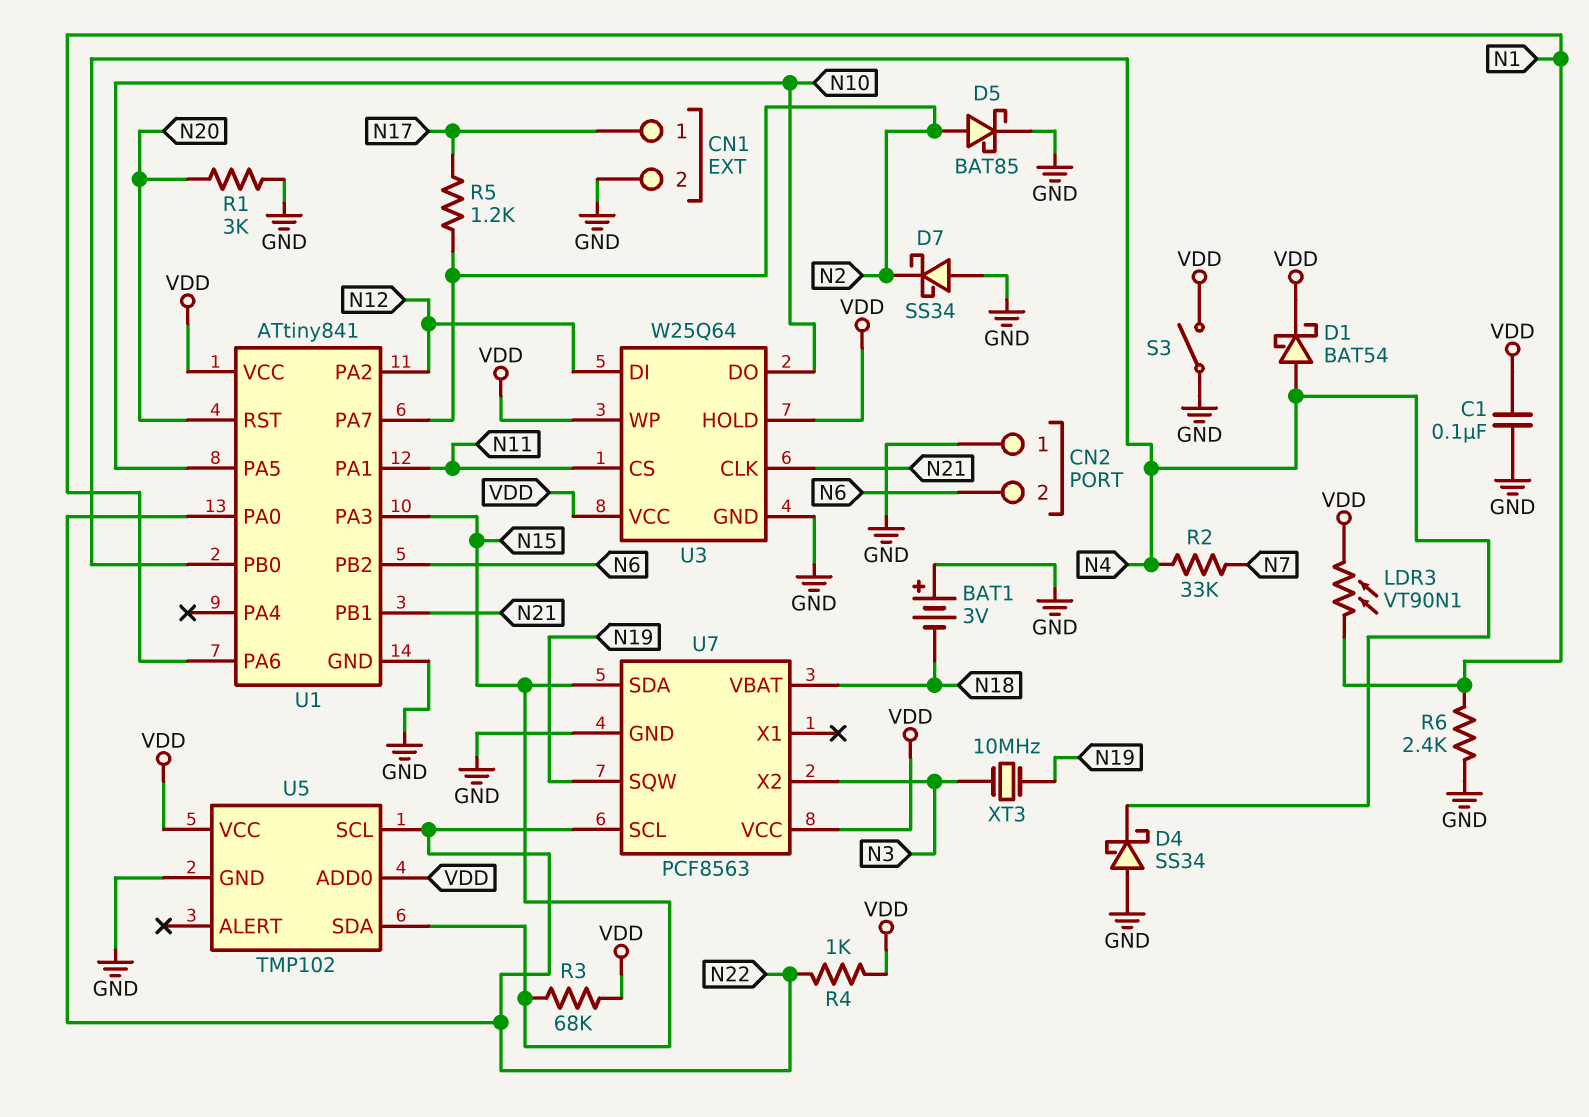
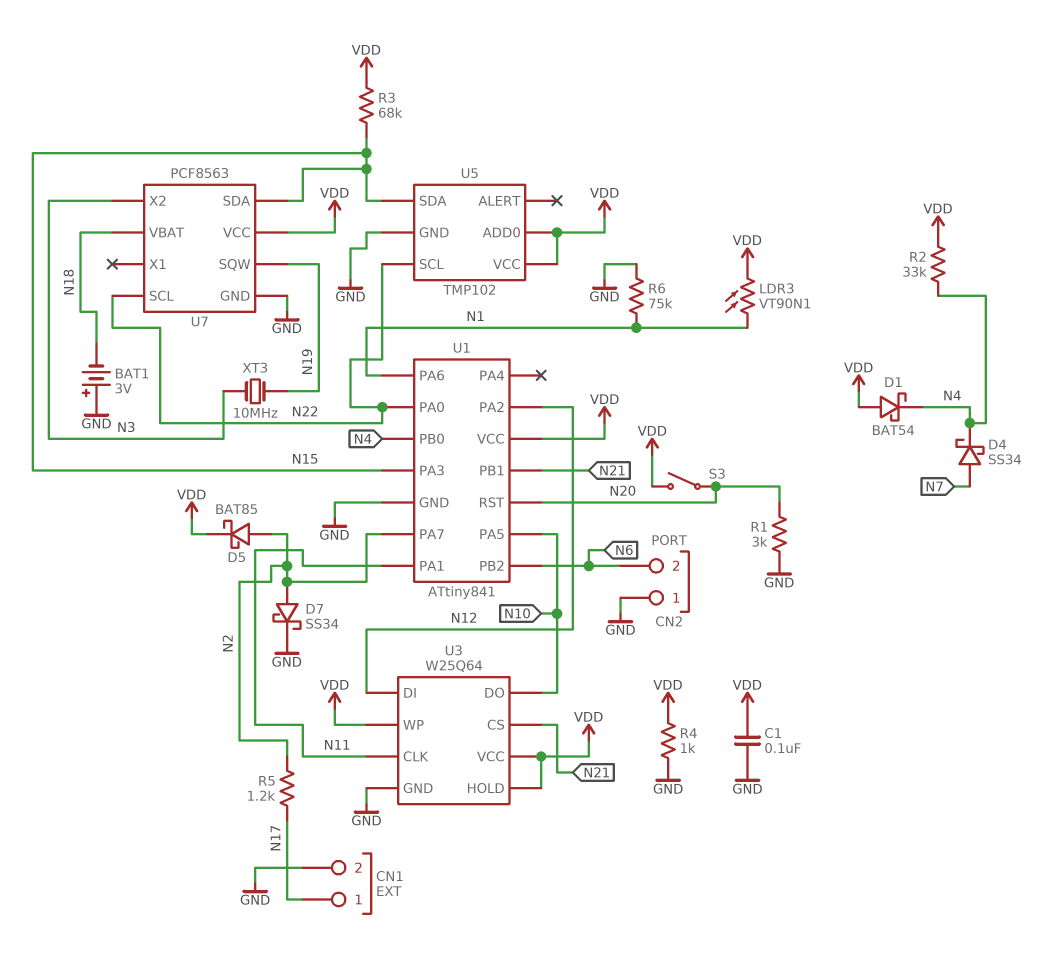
D1: schottky BAT54 (A N4, K VDD) -> schottky BAT54 (A VDD, K N4)
D4: schottky SS34 (A GND, K N4) -> schottky SS34 (A N7, K N4)
D5: schottky BAT85 (A N2, K GND) -> schottky BAT85 (A N2, K VDD)
D7: schottky SS34 (A GND, K N2) -> schottky SS34 (A N2, K GND)
R2: 33k (N4, N7) -> 33k (N4, VDD)
R4: 1k (N22, VDD) -> 1k (GND, VDD)
R6: 2.4k (GND, N1) -> 75k (GND, N1)
S3: switch (GND, VDD) -> switch (N20, VDD)
U3 pin CLK: N21 -> N11
U3 pin CS: N11 -> N21

